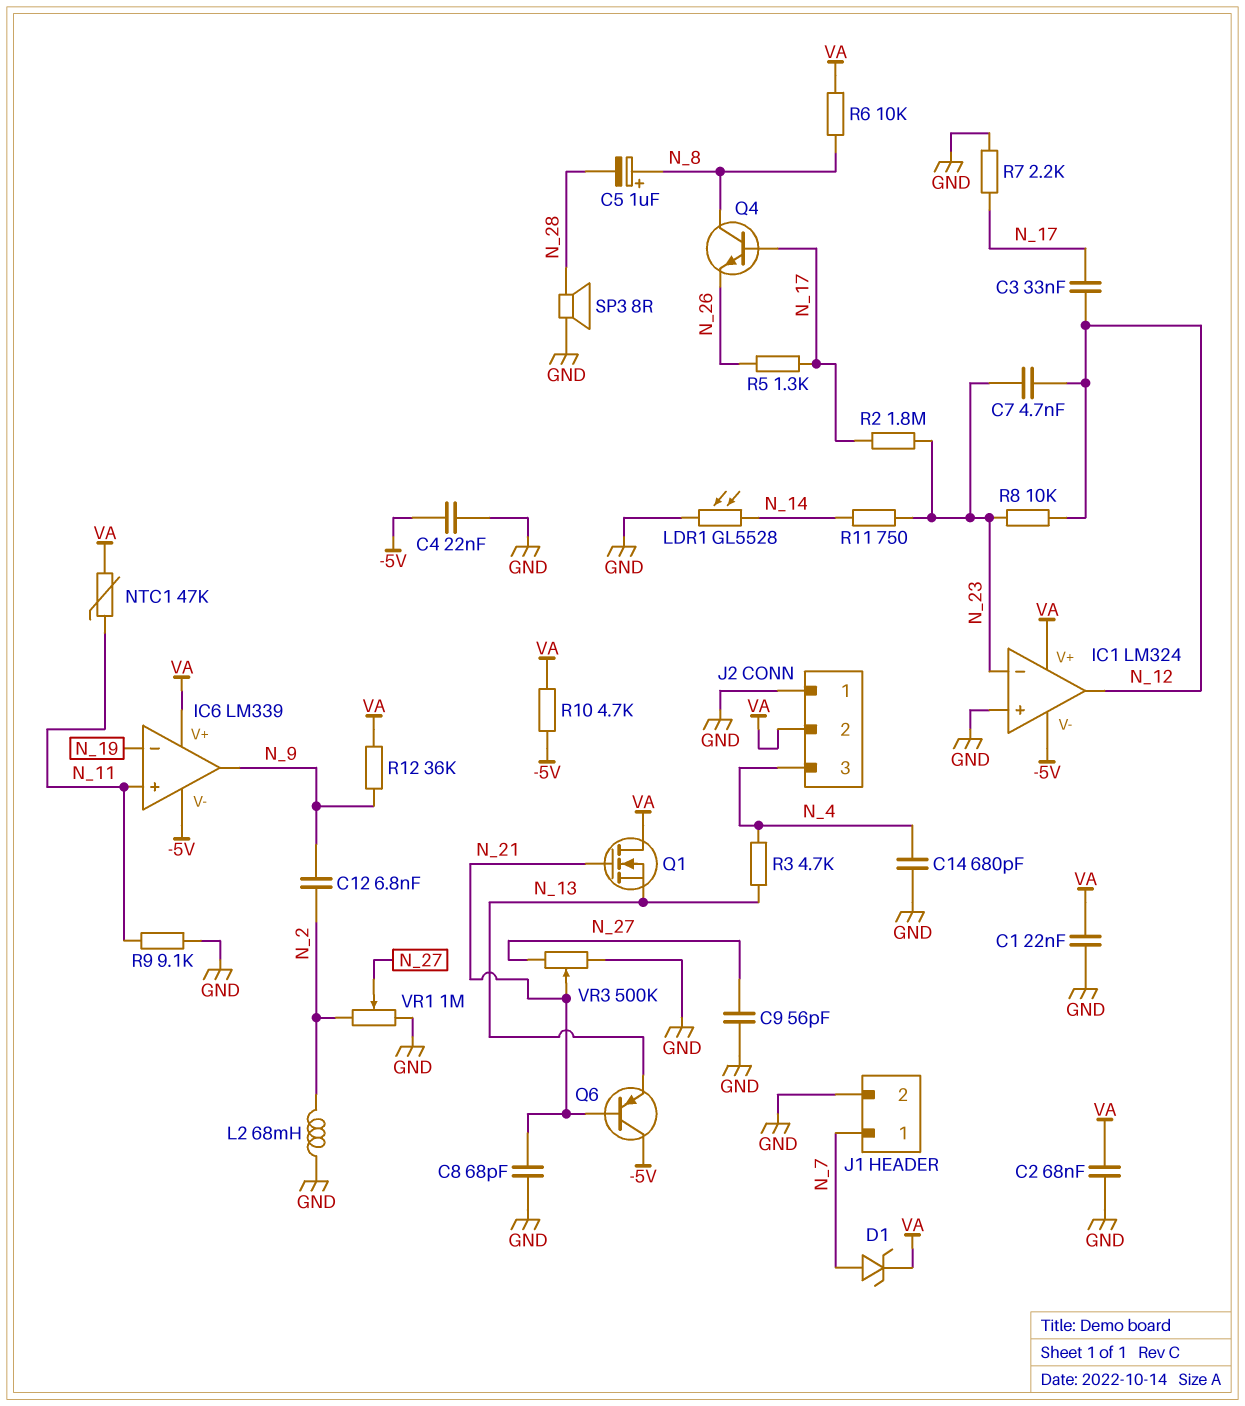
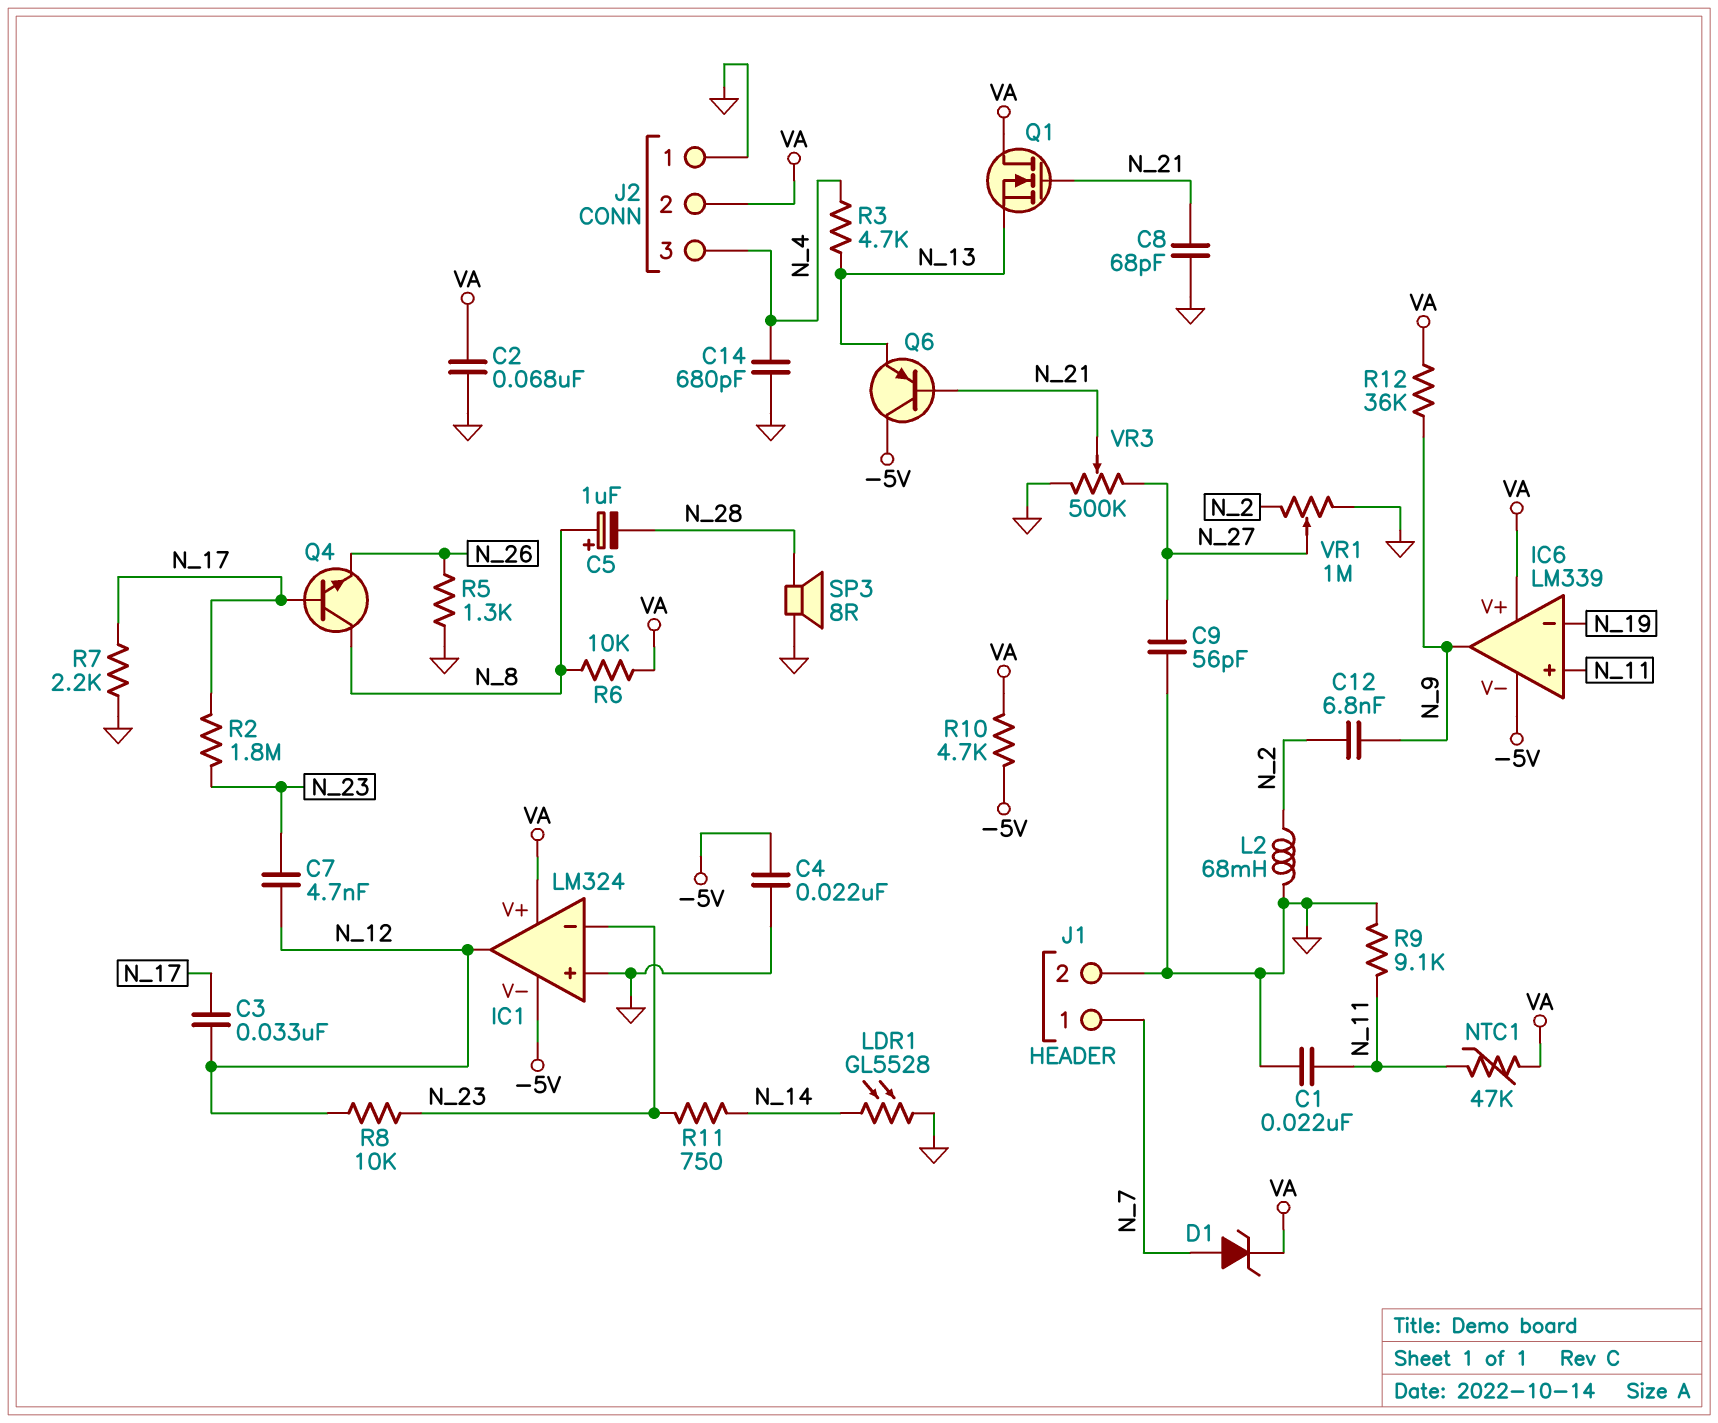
C1: 22nF (GND, VA) -> 22nF (GND, N_11)
R5: 1.3k (N_17, N_26) -> 1.3k (GND, N_26)

